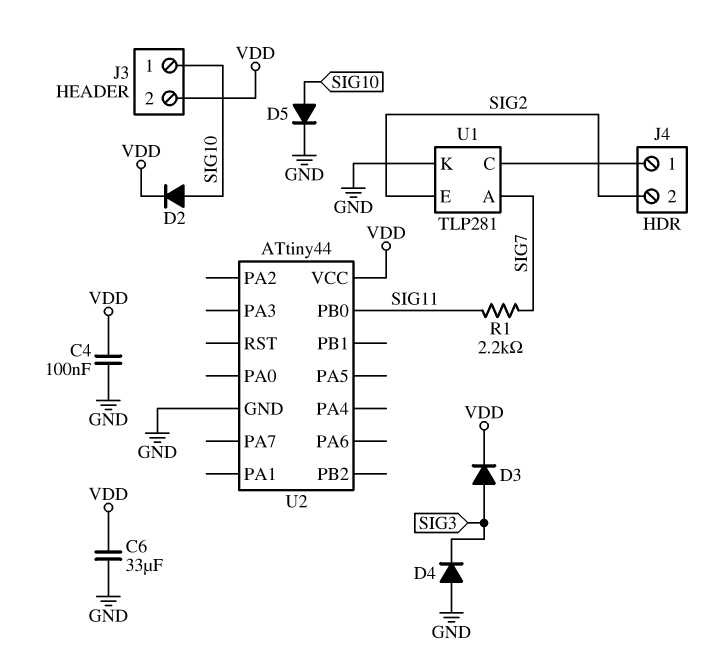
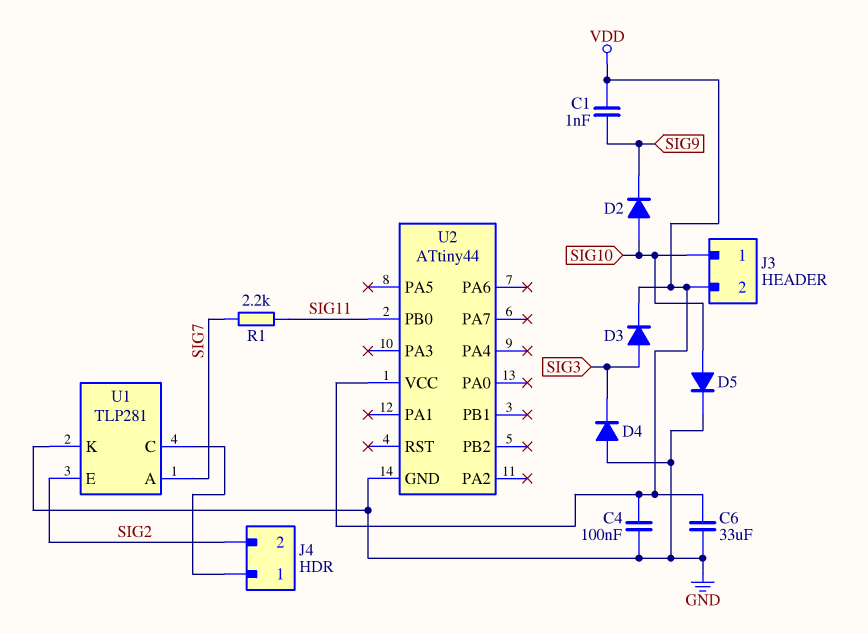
C1: none -> 1nF (SIG9, VDD)
D2: diode (A SIG10, K VDD) -> diode (A SIG10, K SIG9)

